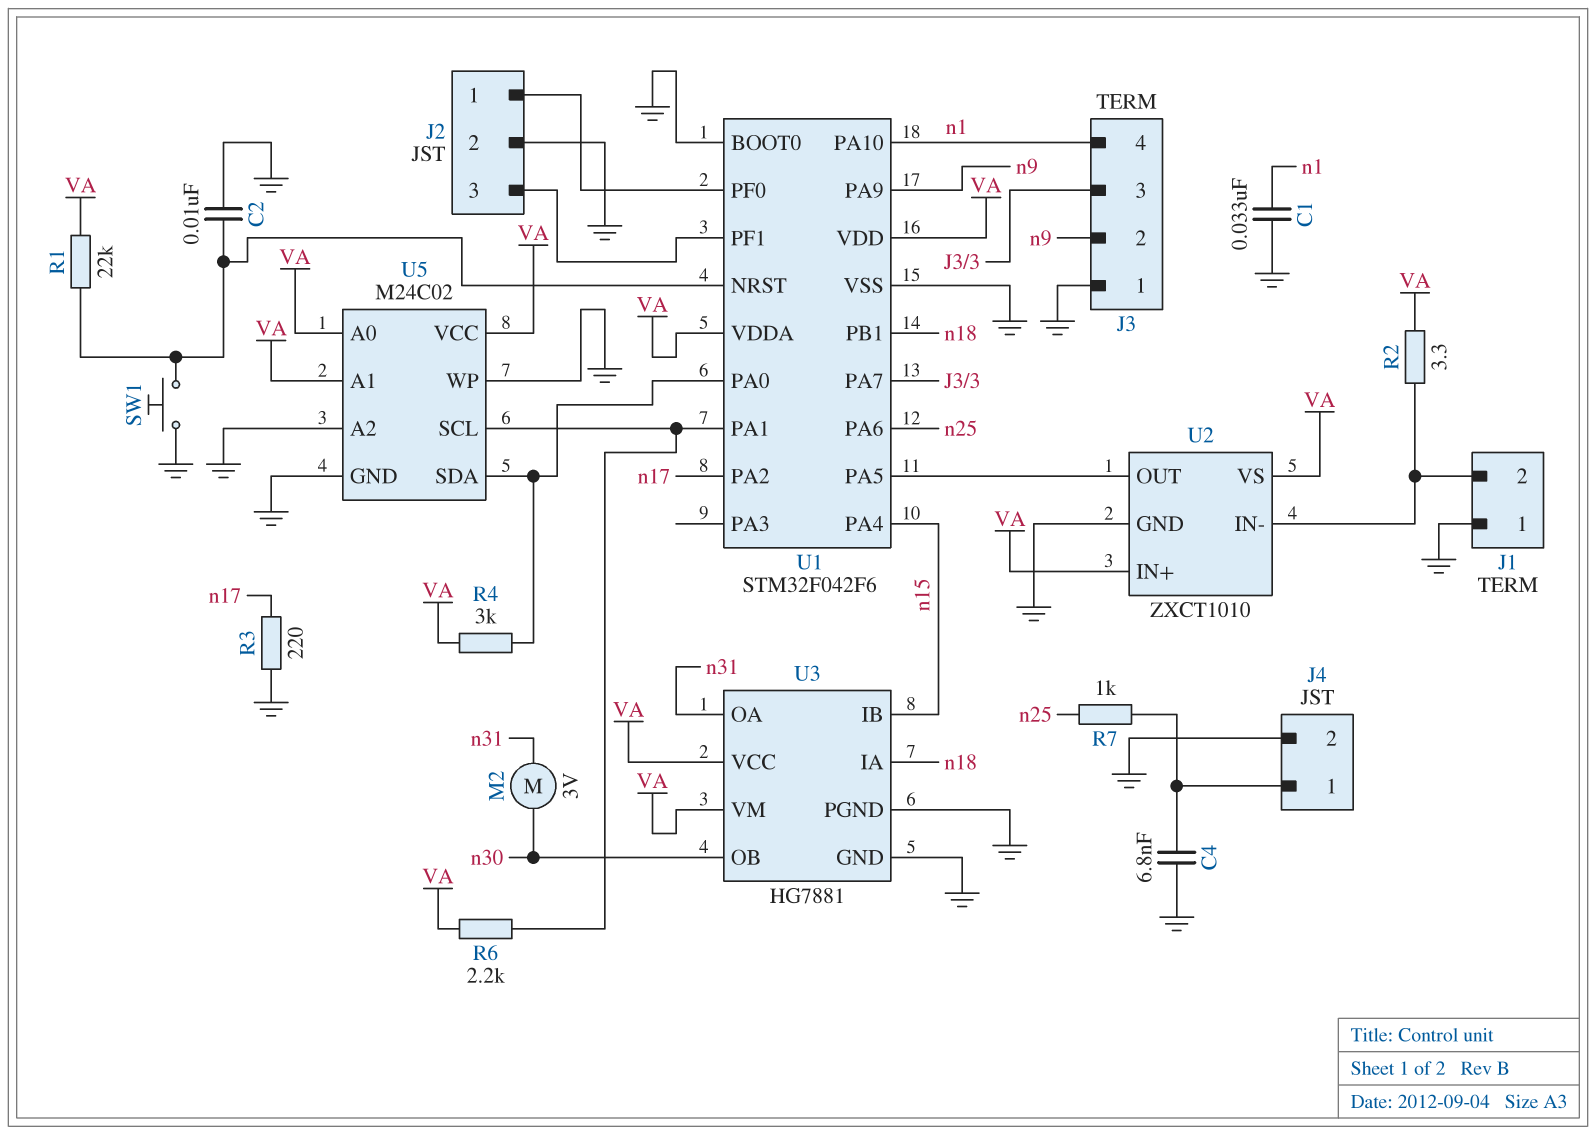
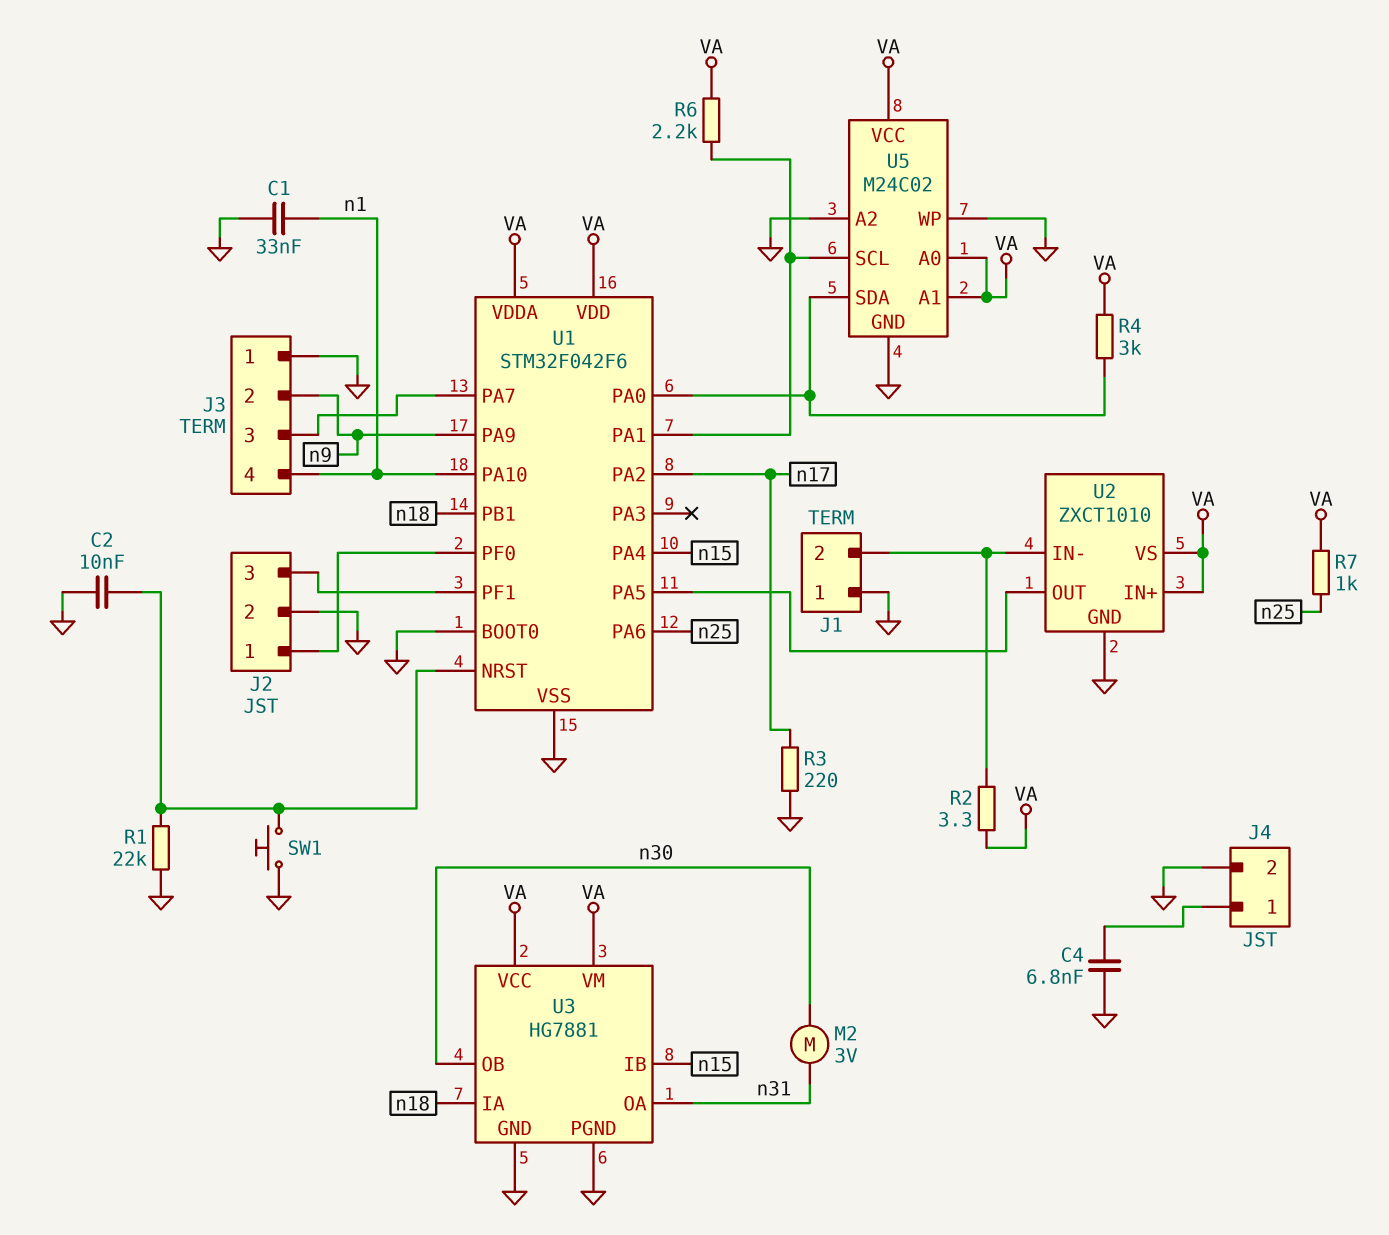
R1: 22k (U1/NRST, VA) -> 22k (GND, U1/NRST)
R7: 1k (J4/1, n25) -> 1k (VA, n25)

